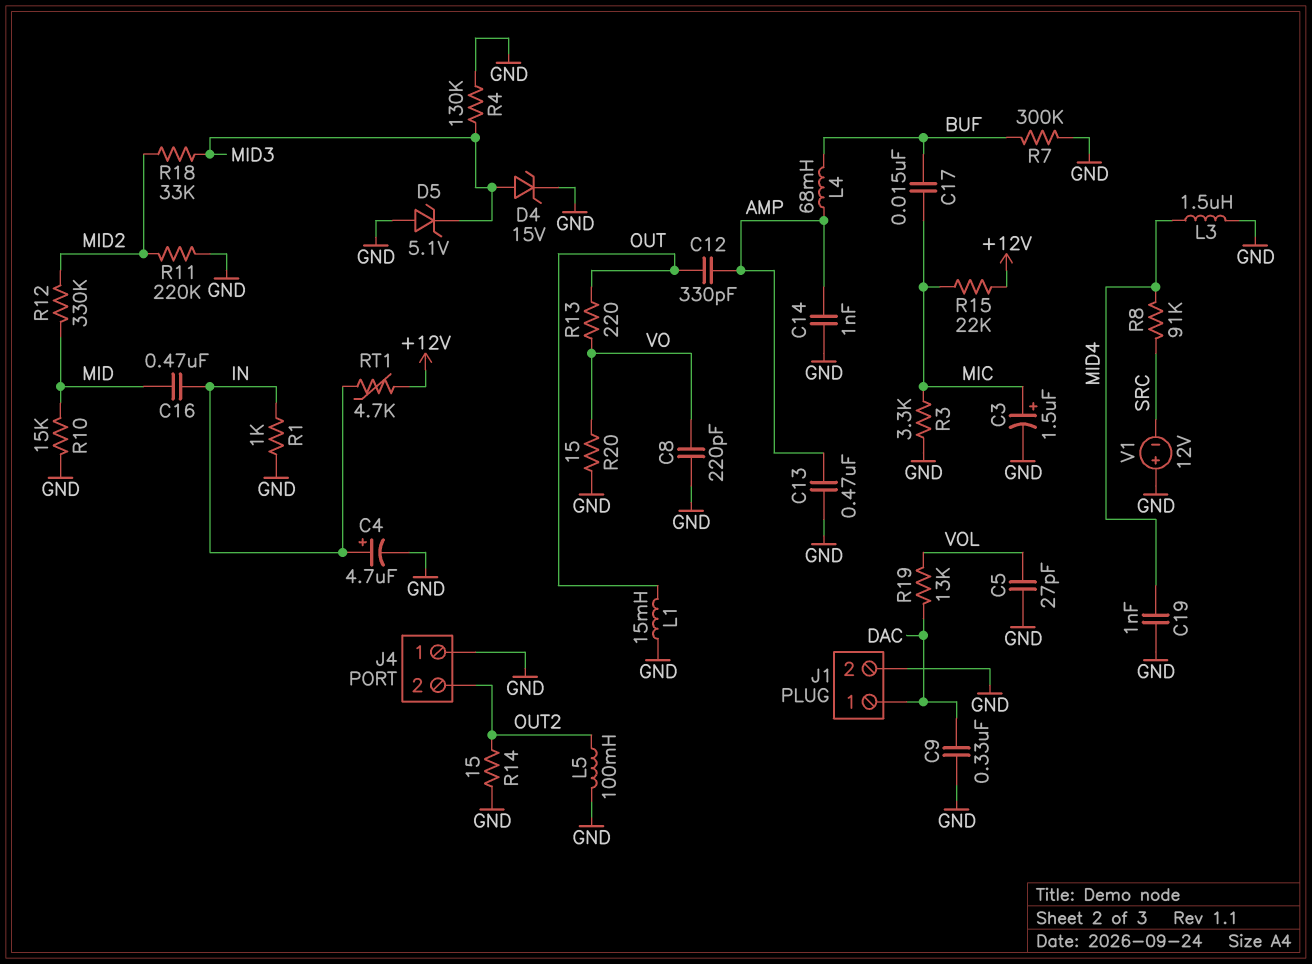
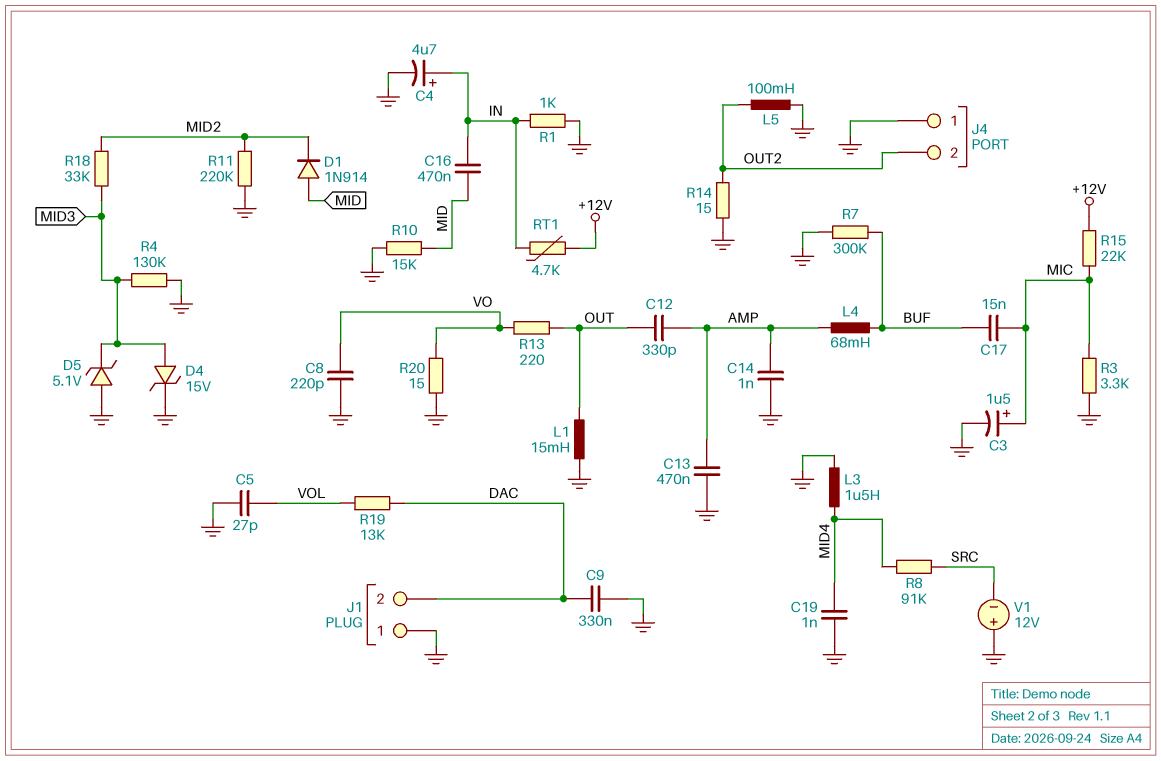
D1: none -> diode 1N914 (A MID, K MID2)
J1 pin 1: DAC -> GND
J1 pin 2: GND -> DAC
R12: 330k (MID, MID2) -> none

